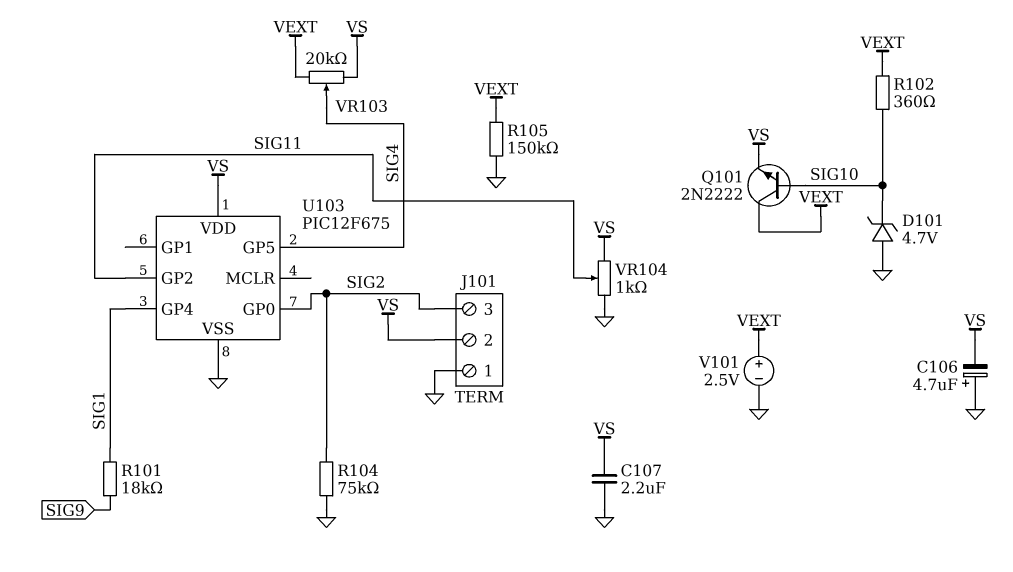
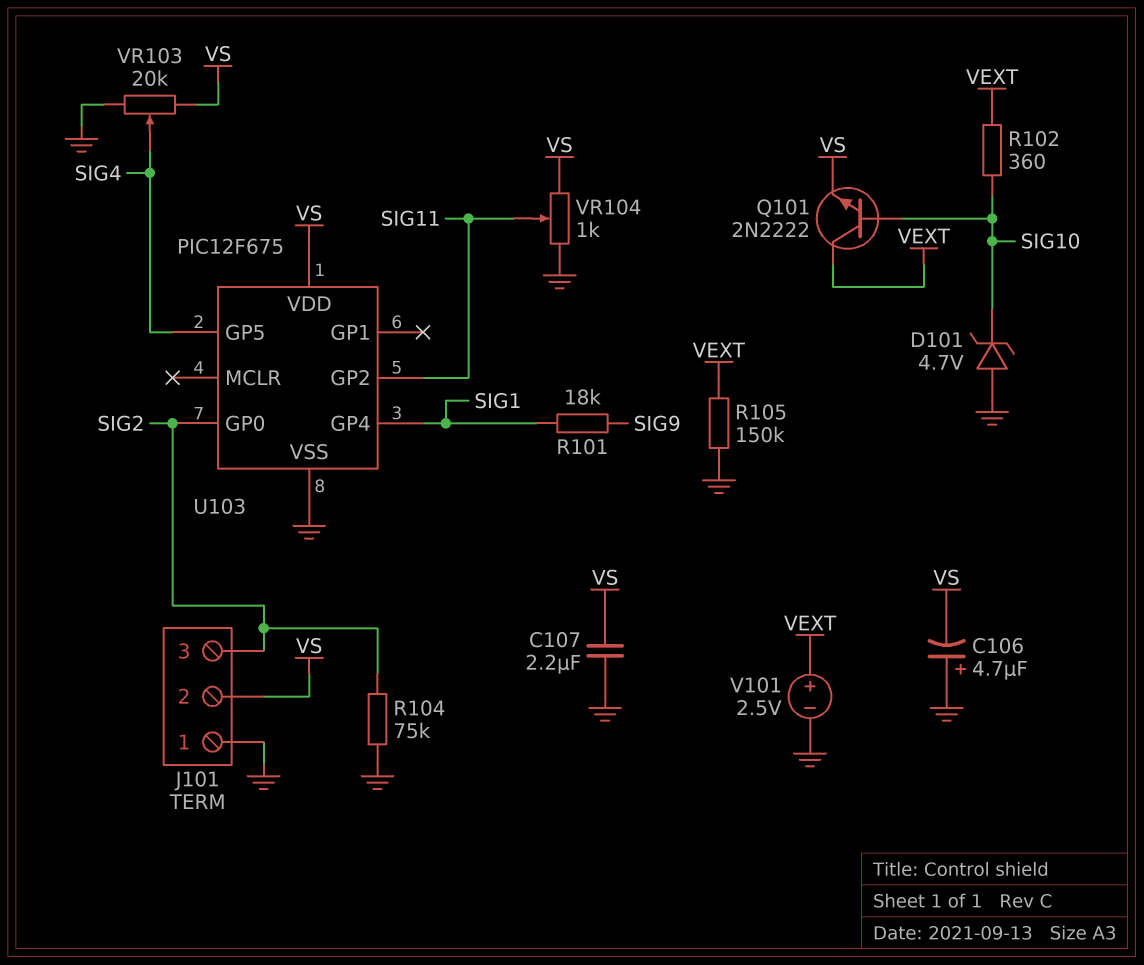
VR103: 20k (VEXT, VS, wiper SIG4) -> 20k (GND, VS, wiper SIG4)

